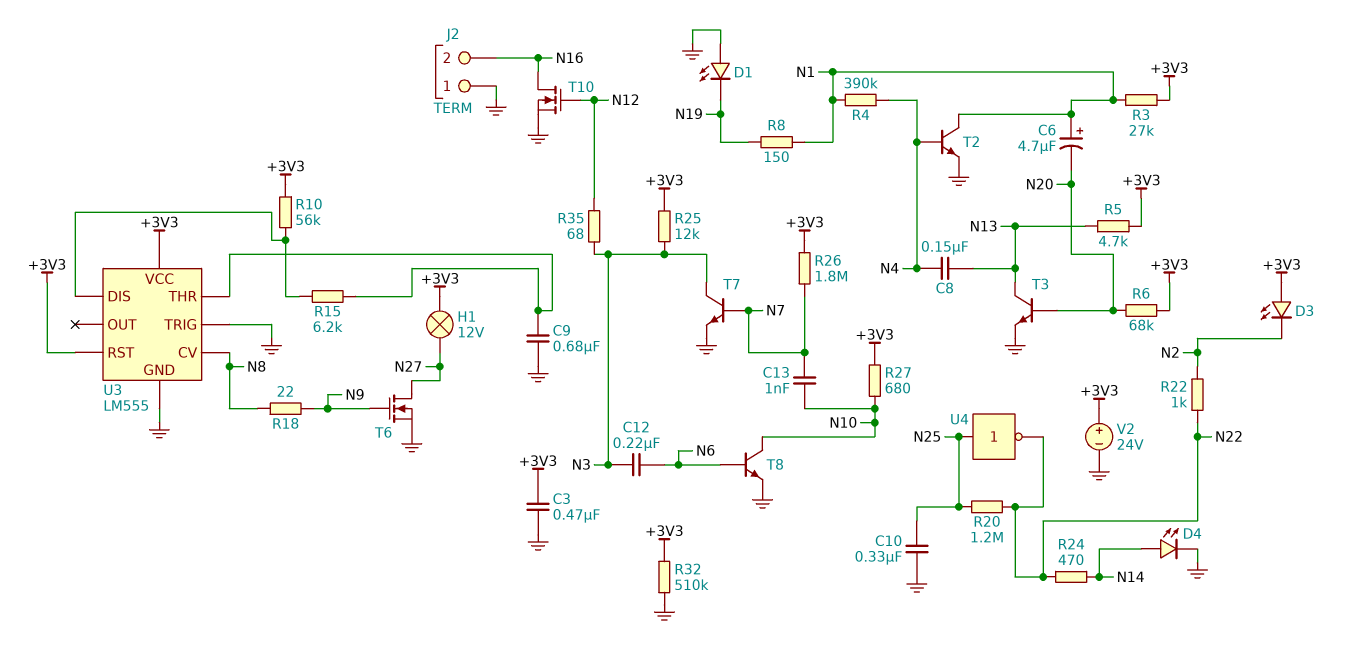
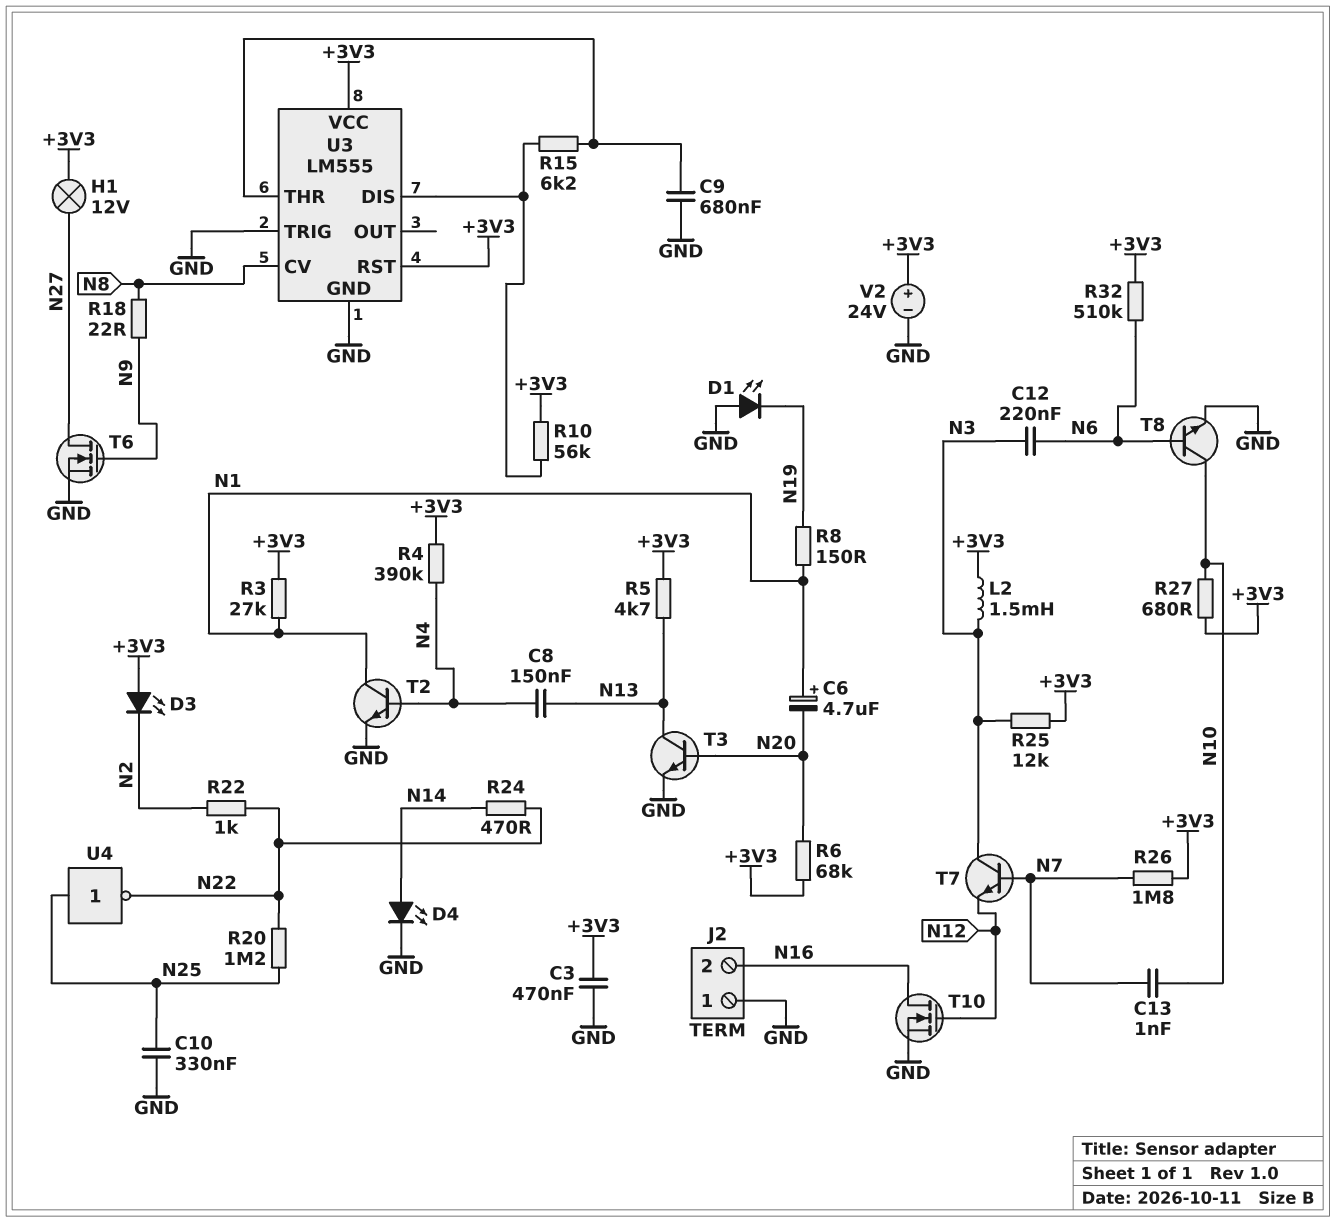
L2: none -> 1.5mH (+3V3, N3)
R4: 390k (N1, N4) -> 390k (+3V3, N4)
R32: 510k (+3V3, GND) -> 510k (+3V3, N6)
R35: 68 (N3, N12) -> none
T7: NPN (B N7, C N3, E GND) -> NPN (B N7, C N3, E N12)

